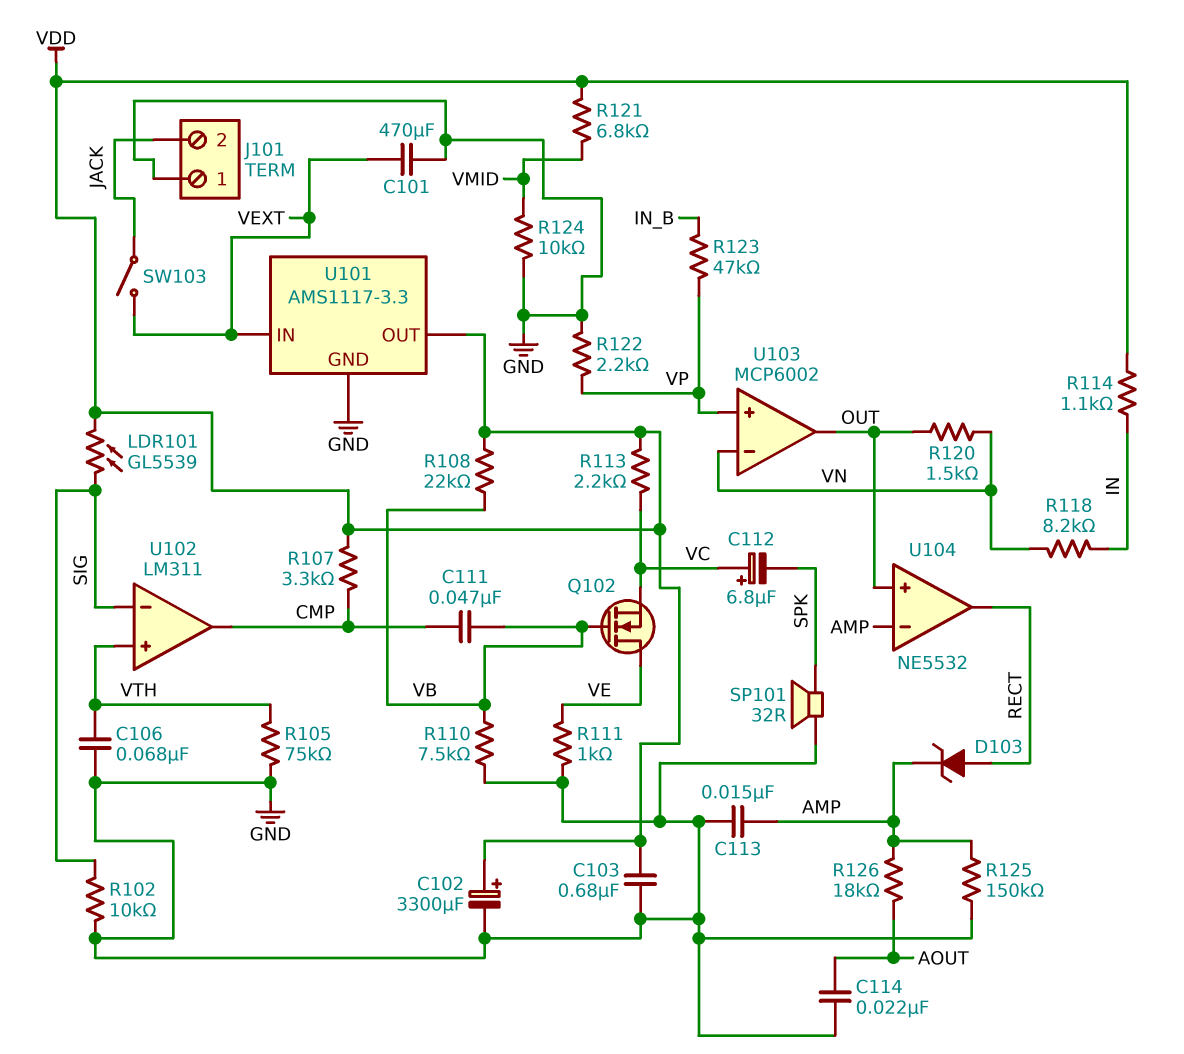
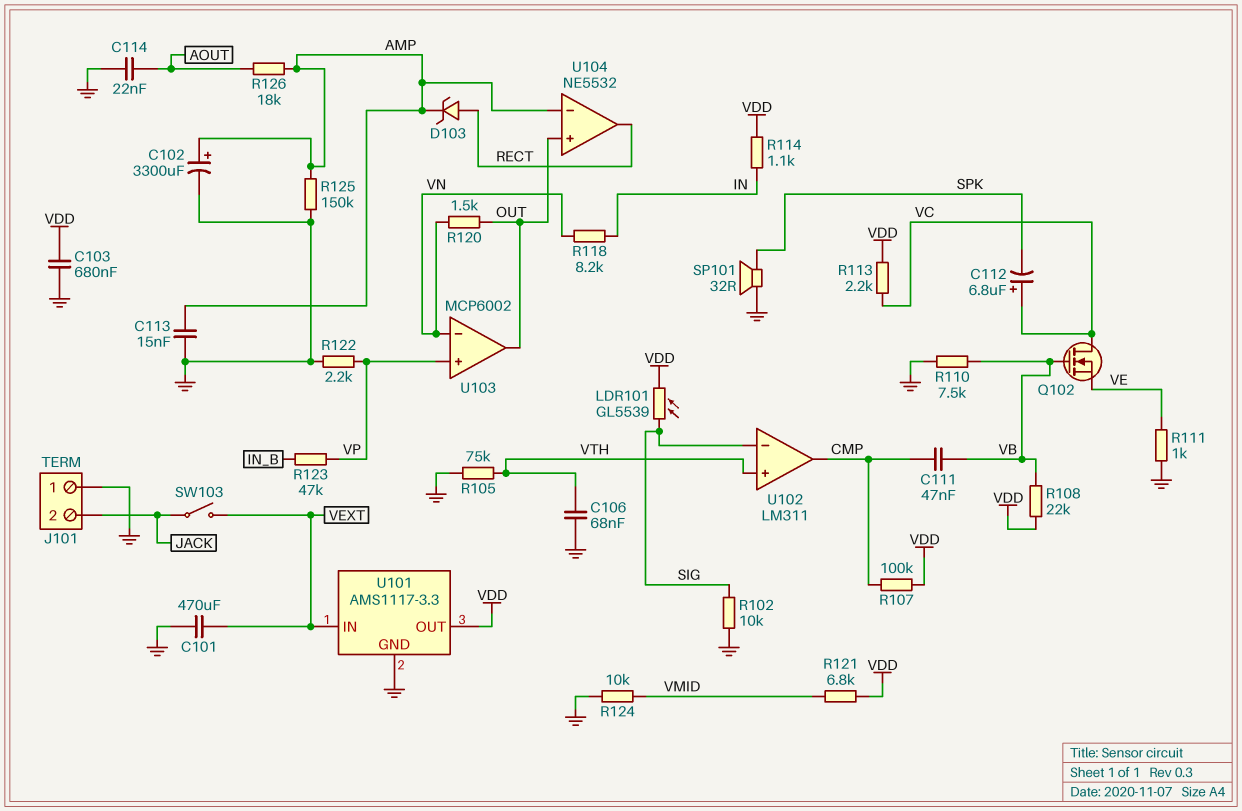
C102: 3300uF (plus VDD, minus GND) -> 3300uF (plus AMP, minus GND)
Q102: NMOS (G VB, D VE, S VC) -> NMOS (G VB, D VC, S VE)
R107: 3.3k (CMP, VDD) -> 100k (CMP, VDD)

